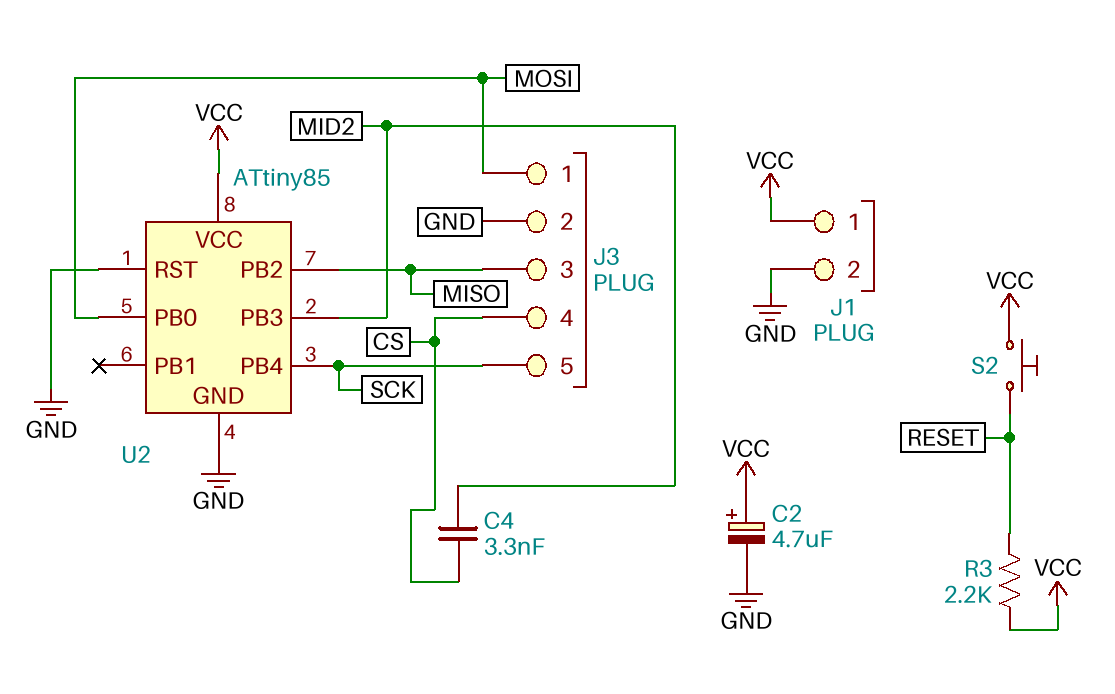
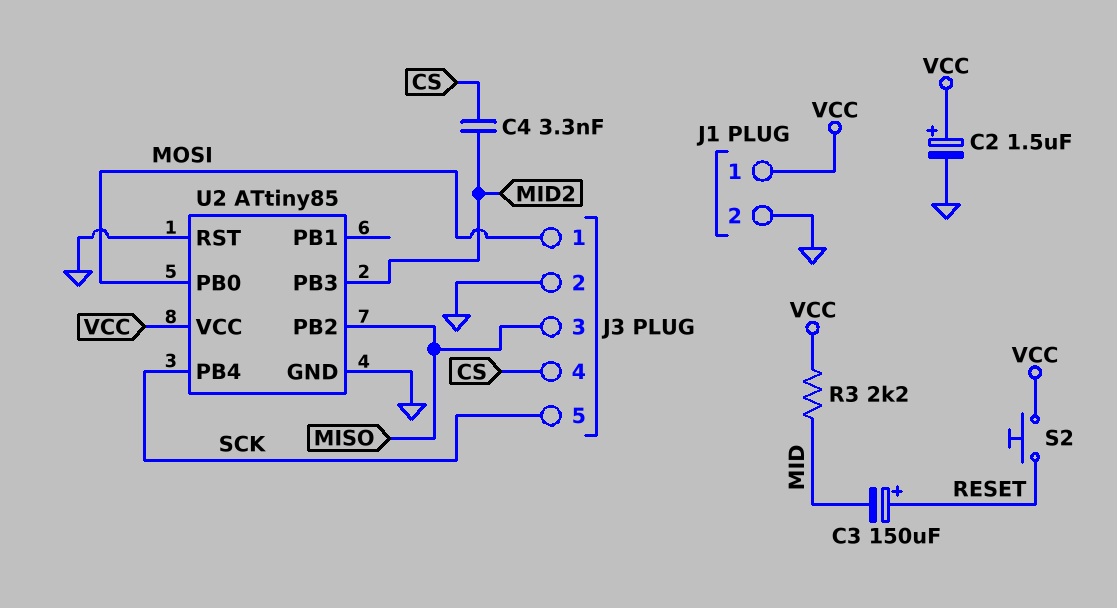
C2: 4.7uF (plus VCC, minus GND) -> 1.5uF (plus VCC, minus GND)
C3: none -> 150uF (plus RESET, minus MID)
R3: 2.2k (RESET, VCC) -> 2.2k (MID, VCC)

